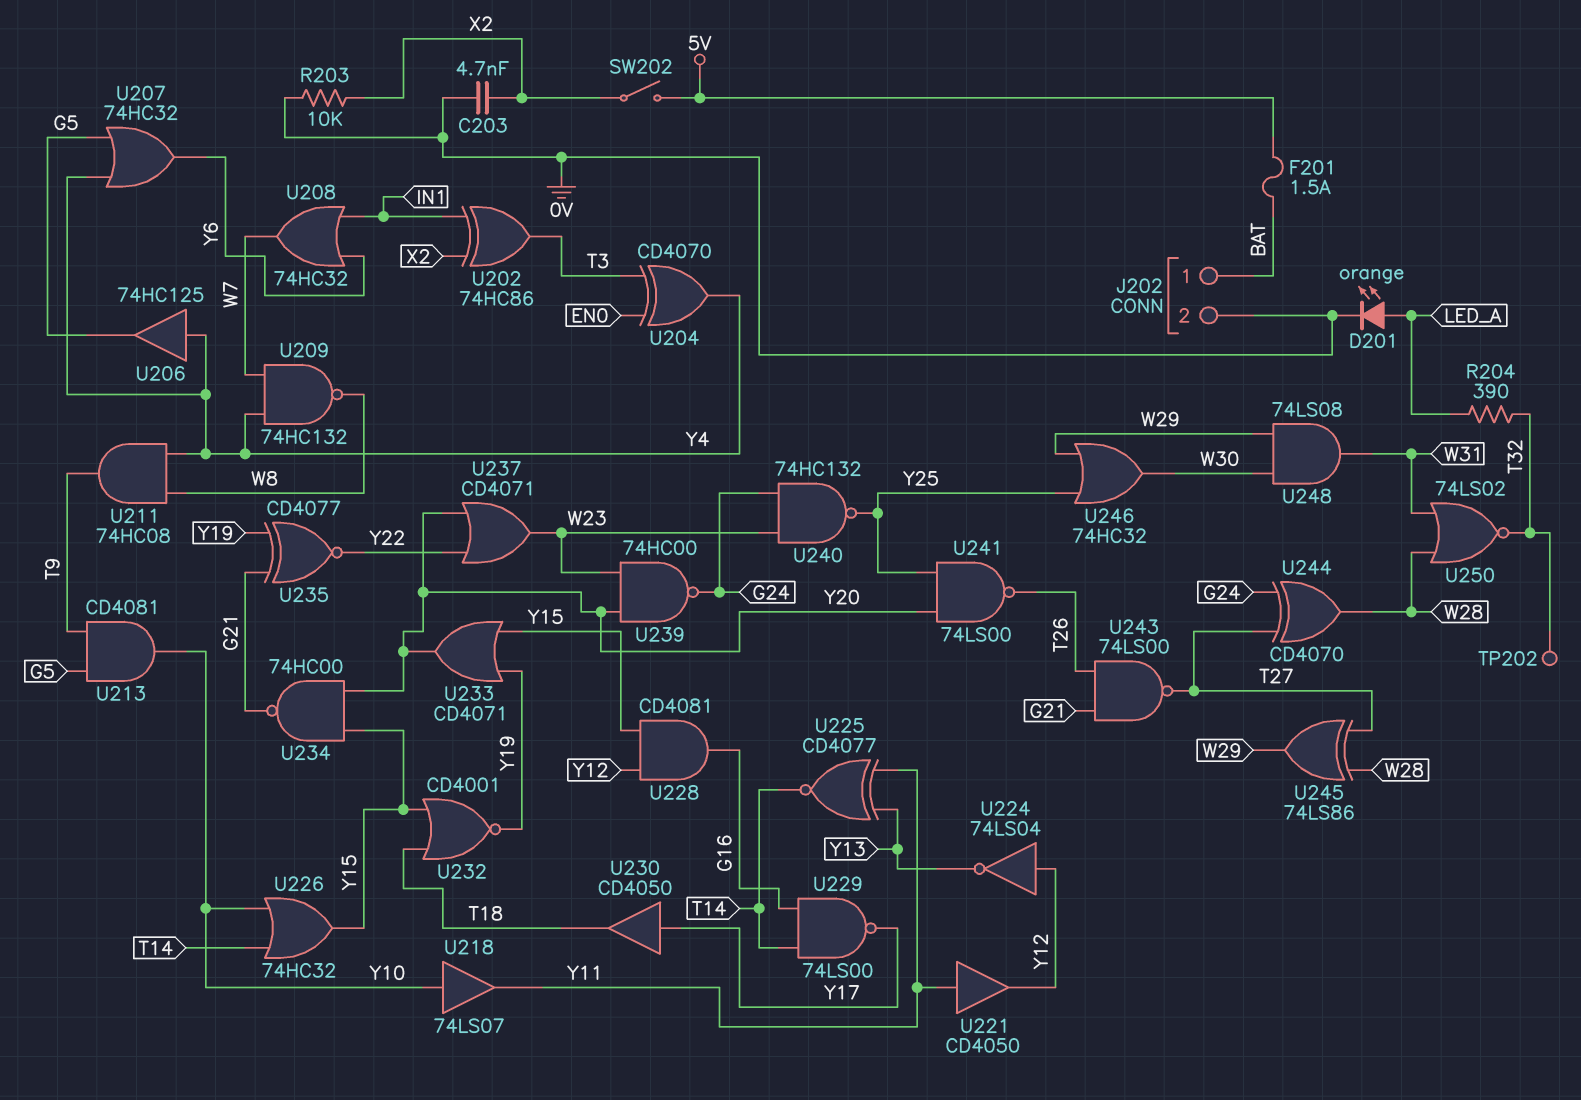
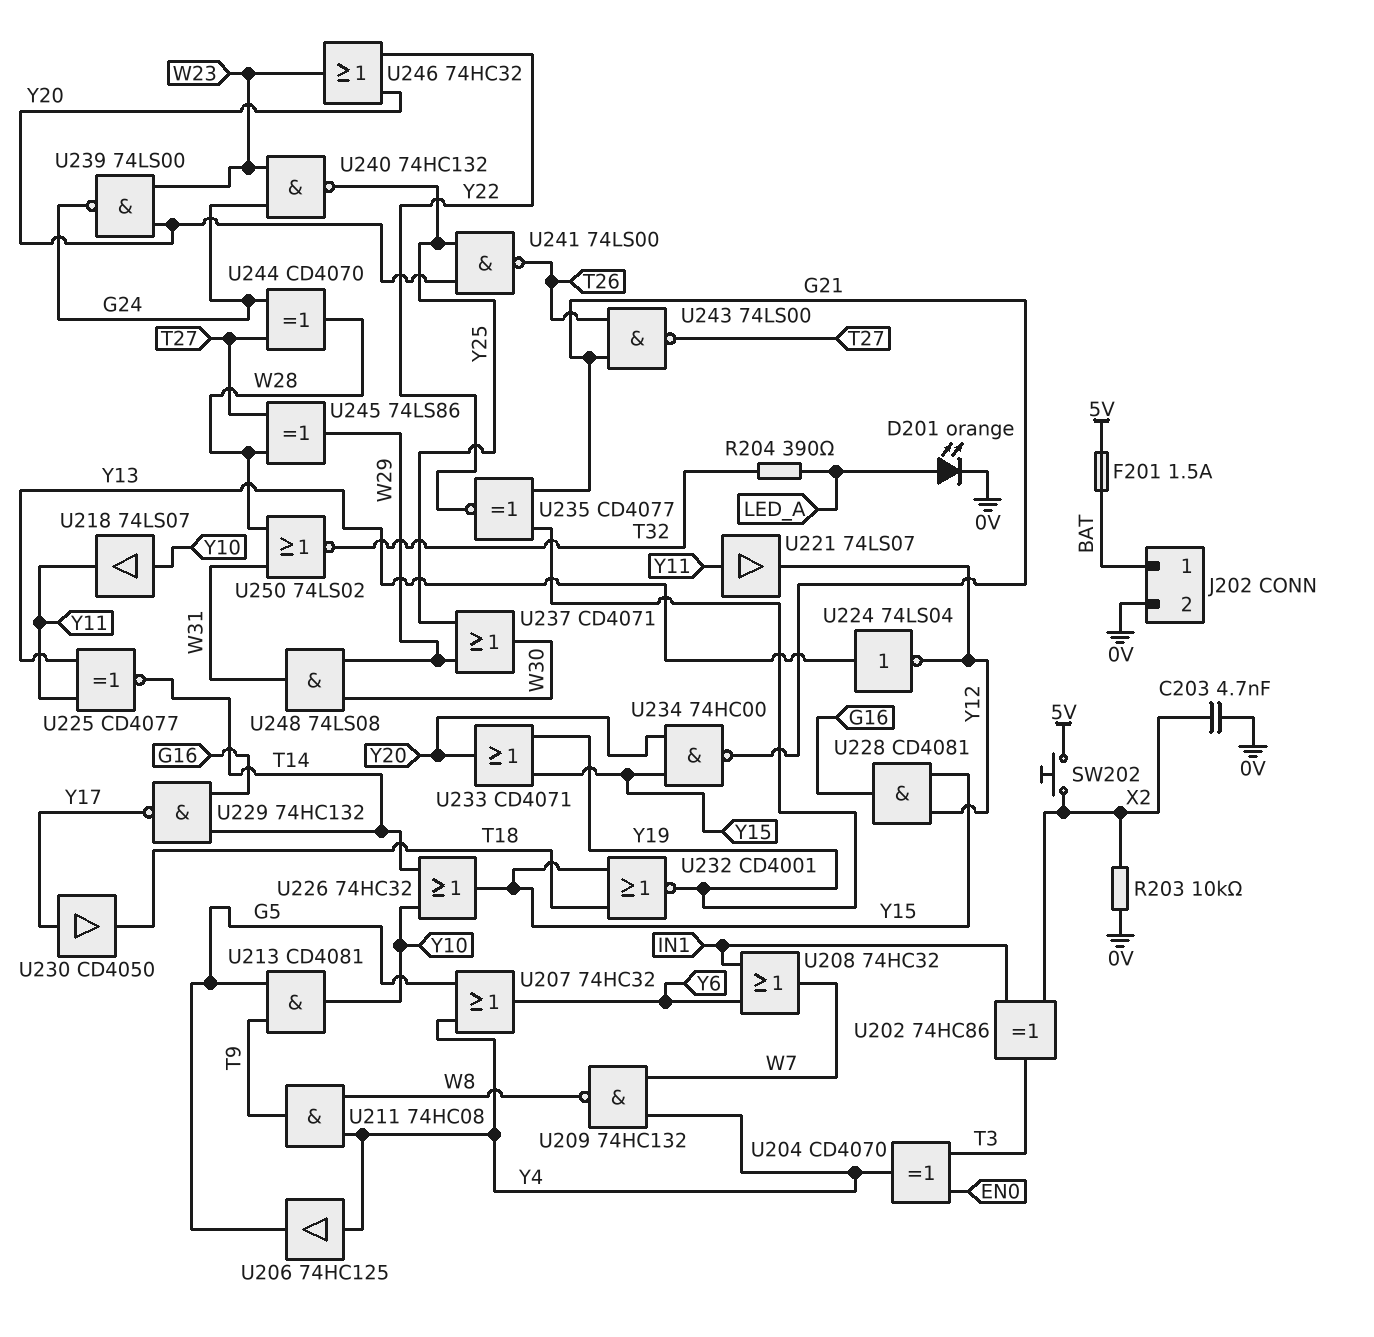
SW202: switch (5V, X2) -> button (5V, X2)
TP202: test point (T32) -> none
U221: buffer CD4050 (in Y11, out Y12) -> buffer 74LS07 (in Y11, out Y12)
U224: NOT 74LS04 (in Y12, out Y13) -> NOT 74LS04 (in Y13, out Y12)
U229: NAND 74LS00 (in G16, in T14, out Y17) -> NAND 74HC132 (in G16, in T14, out Y17)
U237: OR CD4071 (in Y20, in Y22, out W23) -> OR CD4071 (in W29, in Y25, out W30)
U239: NAND 74HC00 (in W23, in Y20, out G24) -> NAND 74LS00 (in W23, in Y20, out G24)
U246: OR 74HC32 (in W29, in Y25, out W30) -> OR 74HC32 (in Y20, in Y22, out W23)

